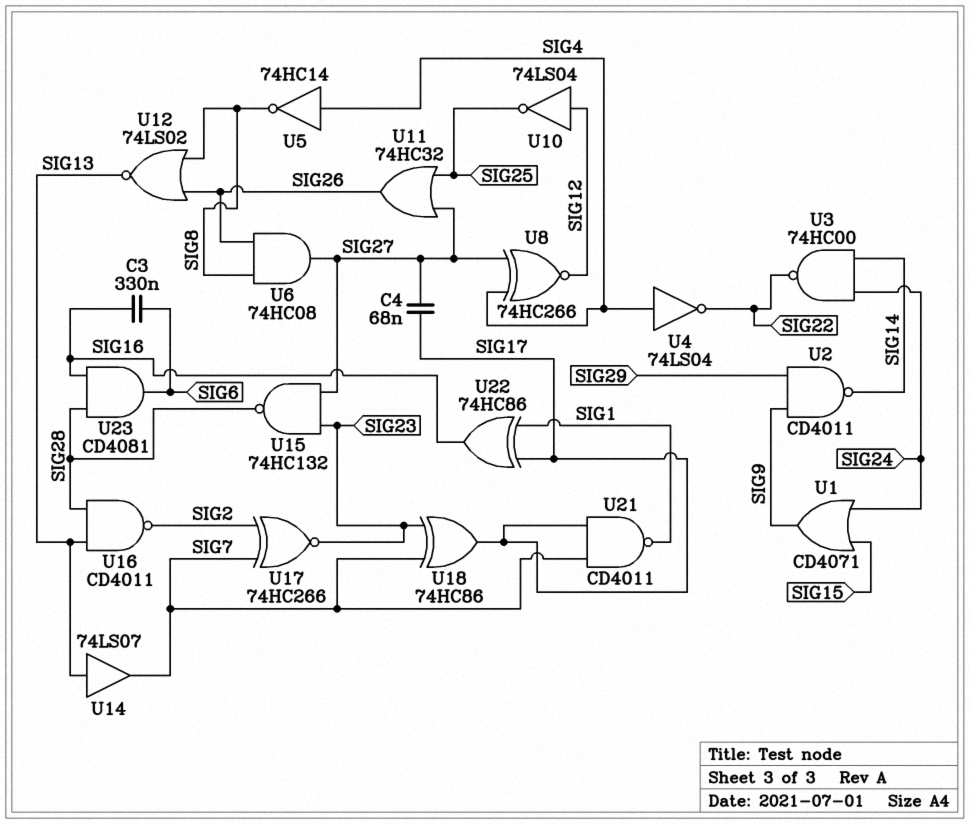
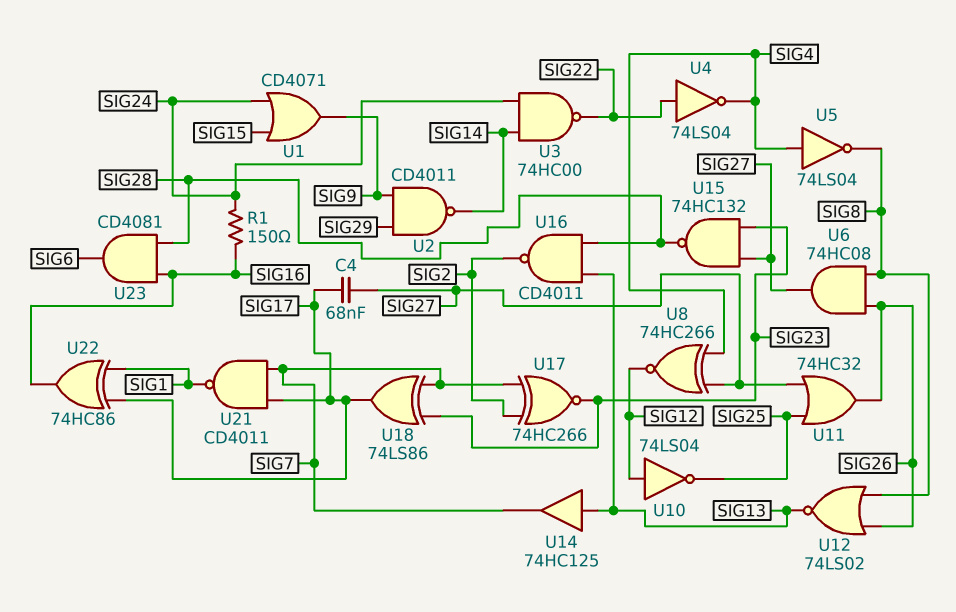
C3: 330nF (SIG6, SIG16) -> none
R1: none -> 150 (SIG16, SIG24)
U4: NOT 74LS04 (in SIG4, out SIG22) -> NOT 74LS04 (in SIG22, out SIG4)
U5: NOT 74HC14 (in SIG4, out SIG8) -> NOT 74LS04 (in SIG4, out SIG8)
U14: buffer 74LS07 (in SIG13, out SIG7) -> buffer 74HC125 (in SIG13, out SIG7)
U18: XOR 74HC86 (in SIG7, in SIG23, out SIG17) -> XOR 74LS86 (in SIG7, in SIG23, out SIG17)

